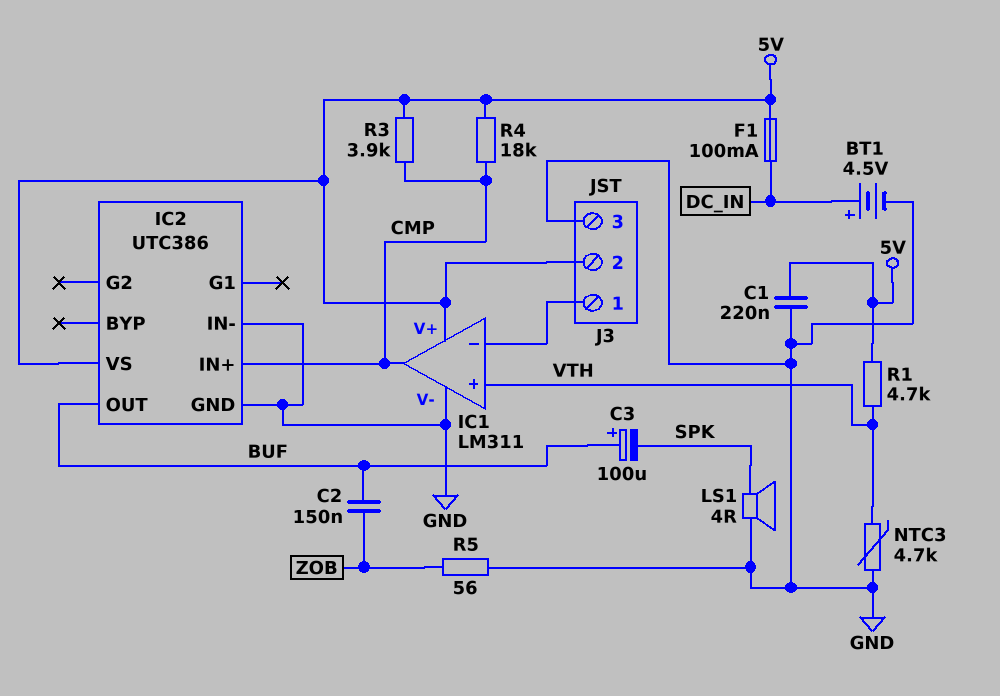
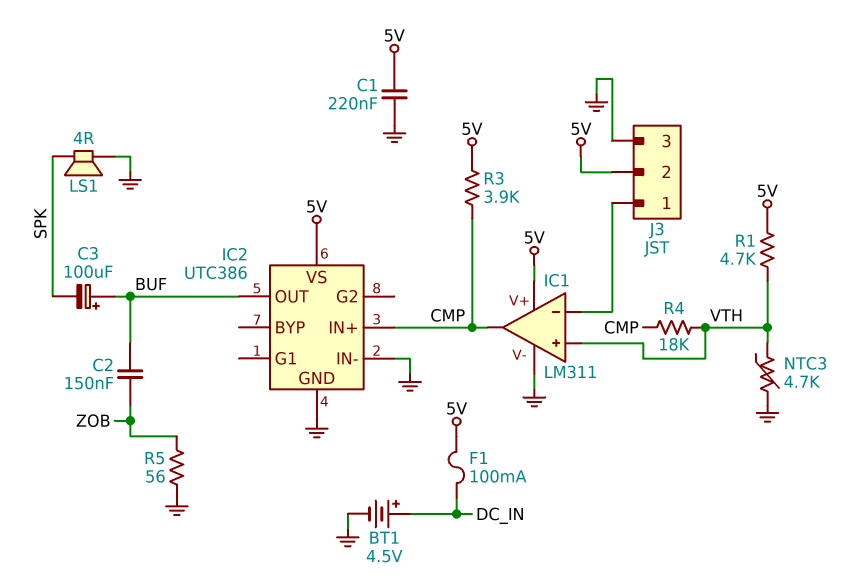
R4: 18k (5V, CMP) -> 18k (CMP, VTH)

